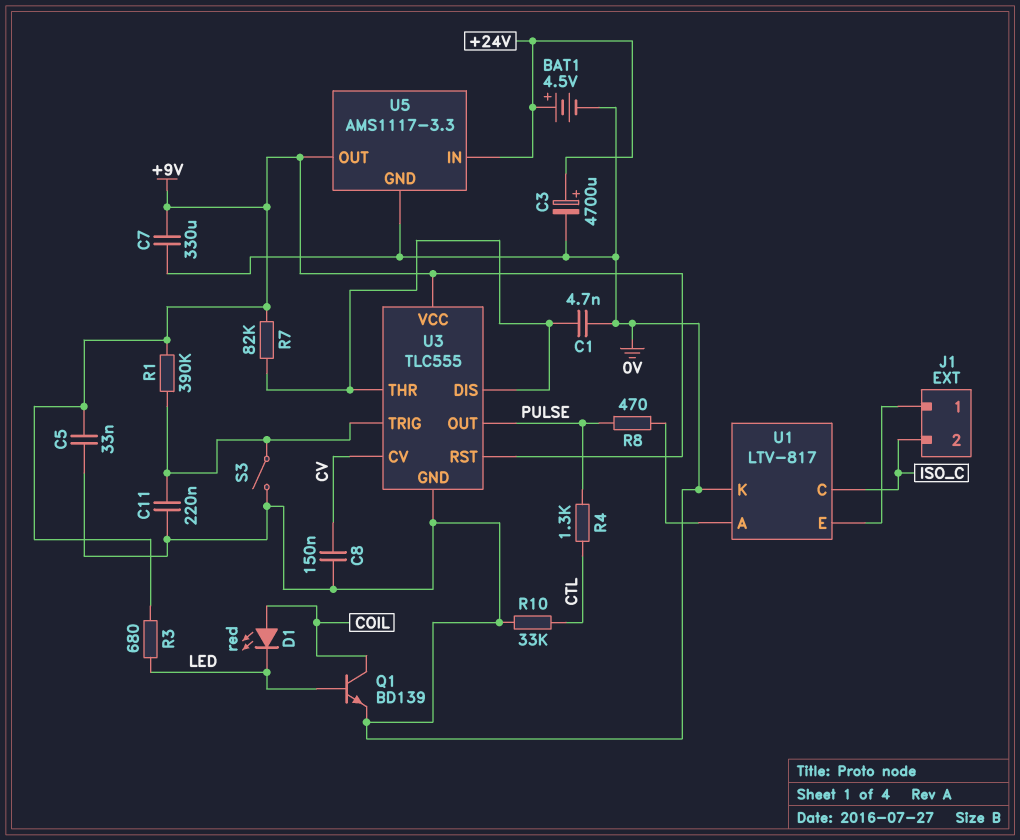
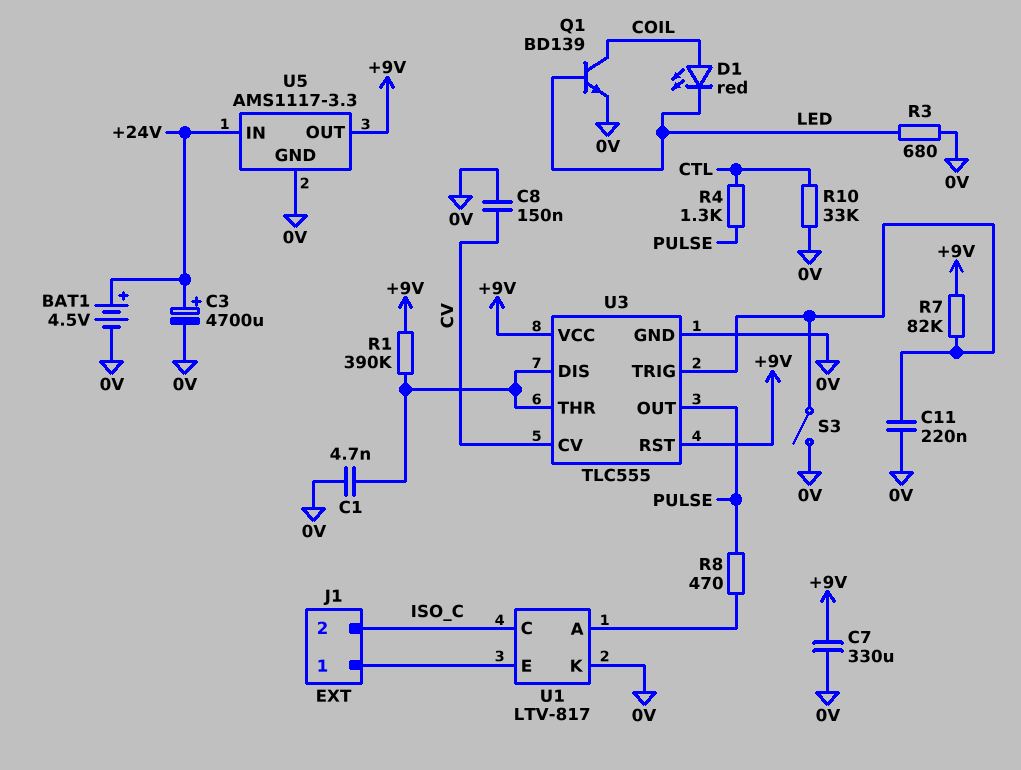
C5: 33nF (+9V, 0V) -> none
R1: 390k (+9V, U3/TRIG) -> 390k (+9V, U3/DIS)
R3: 680 (+9V, LED) -> 680 (0V, LED)
R7: 82k (+9V, U3/DIS) -> 82k (+9V, U3/TRIG)

